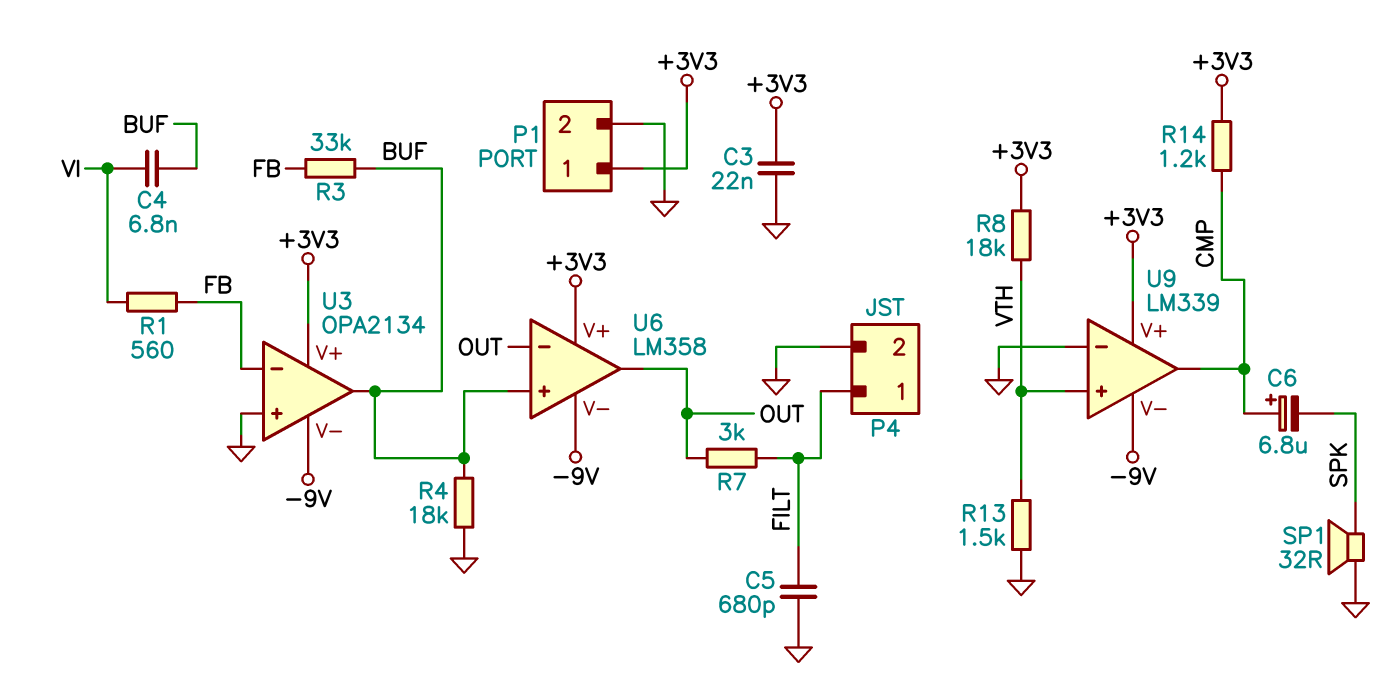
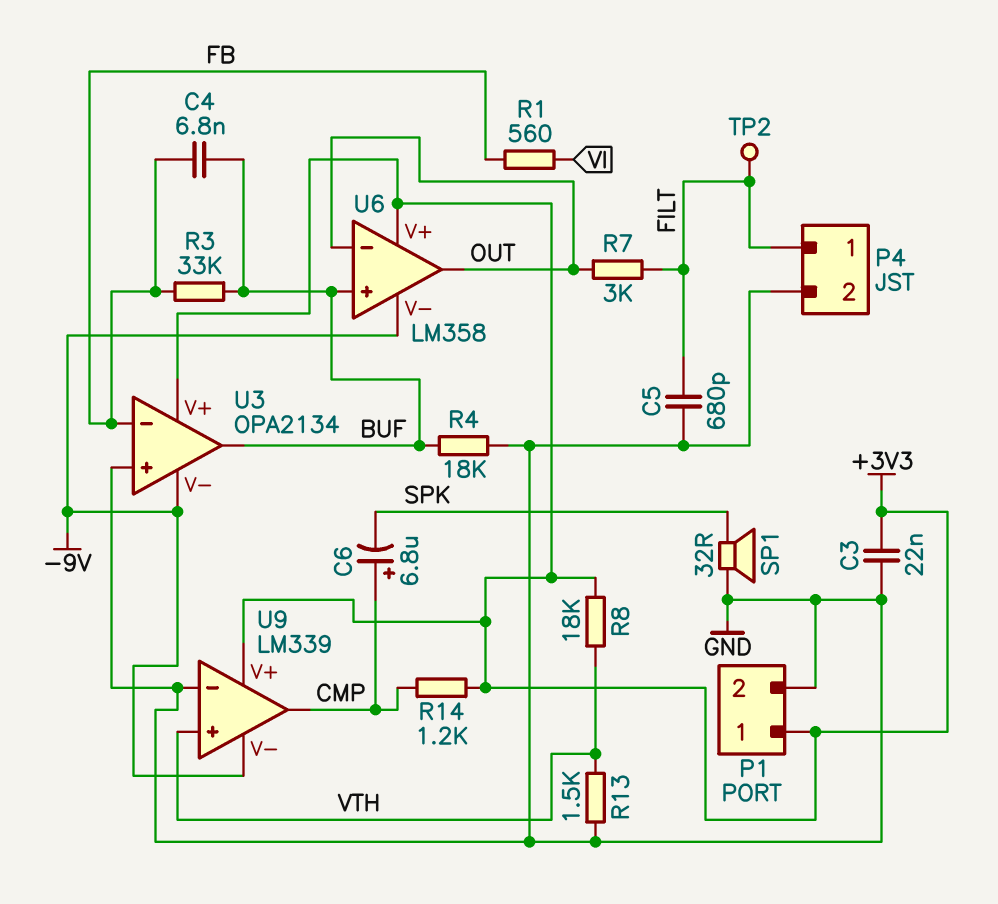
C4: 6.8nF (BUF, VI) -> 6.8nF (BUF, FB)
TP2: none -> test point (FILT)

